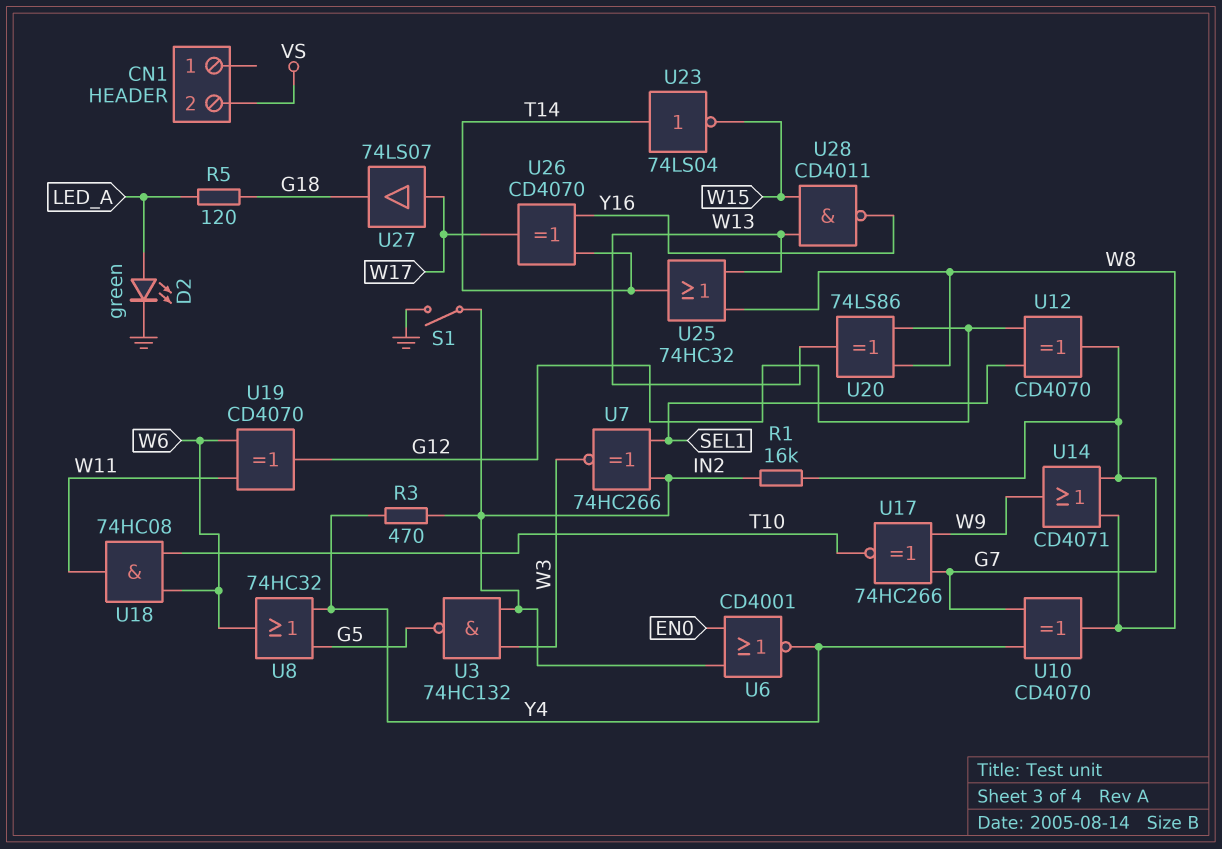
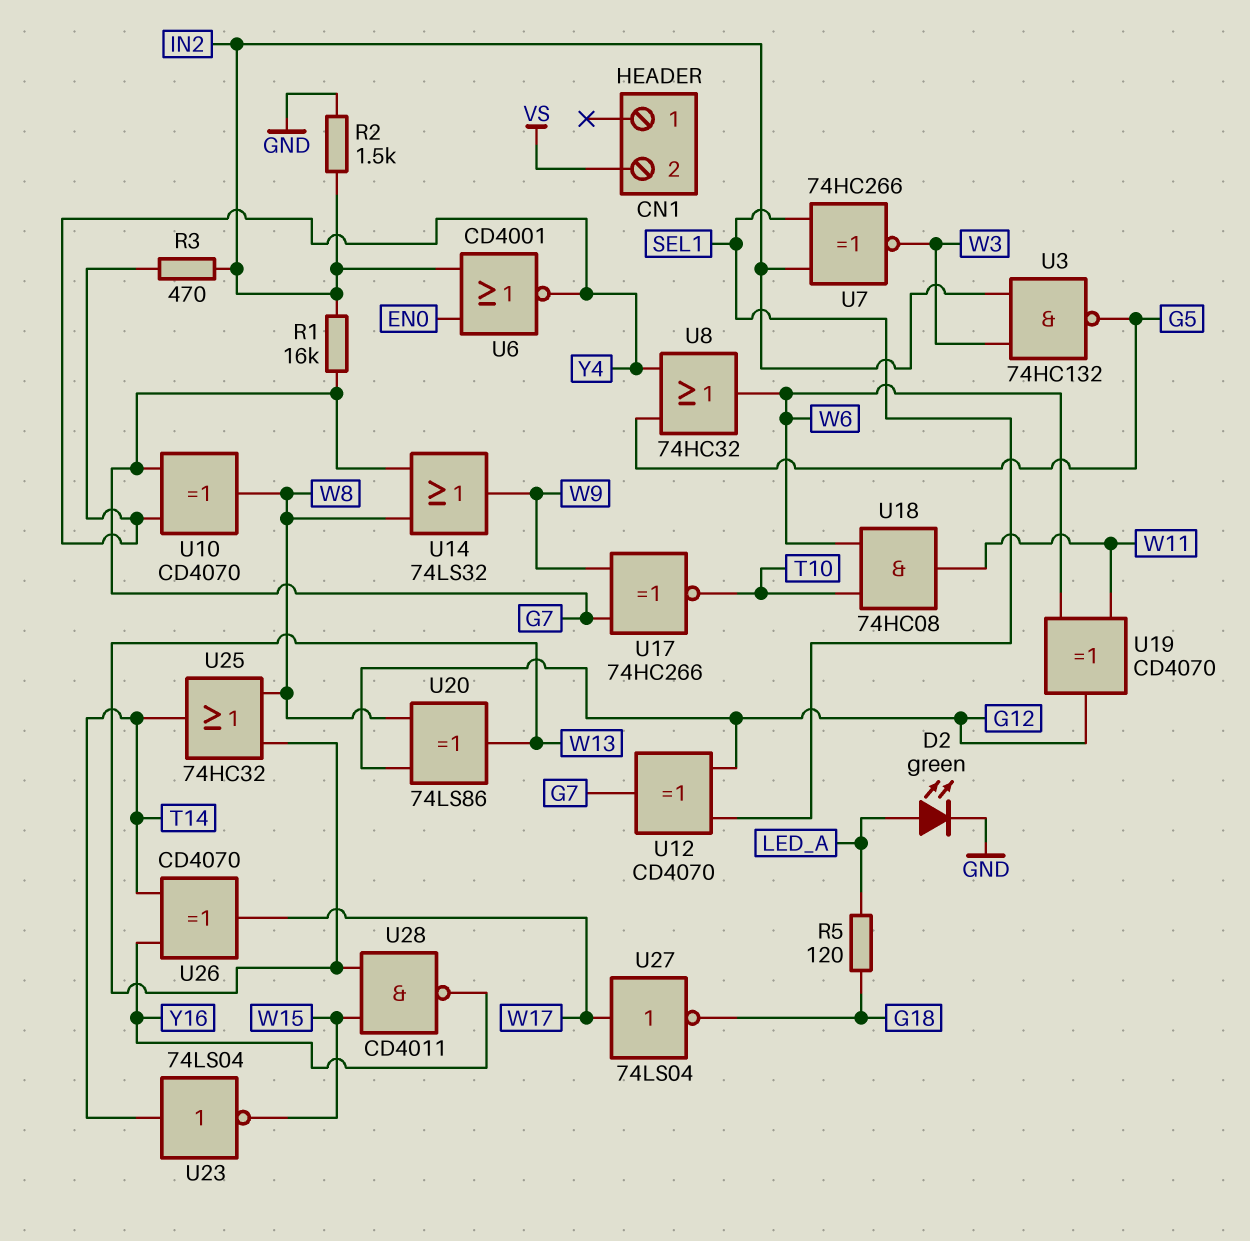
R2: none -> 1.5k (GND, IN2)
S1: switch (GND, IN2) -> none
U14: OR CD4071 (in G7, in W8, out W9) -> OR 74LS32 (in G7, in W8, out W9)
U27: buffer 74LS07 (in W17, out G18) -> NOT 74LS04 (in W17, out G18)

